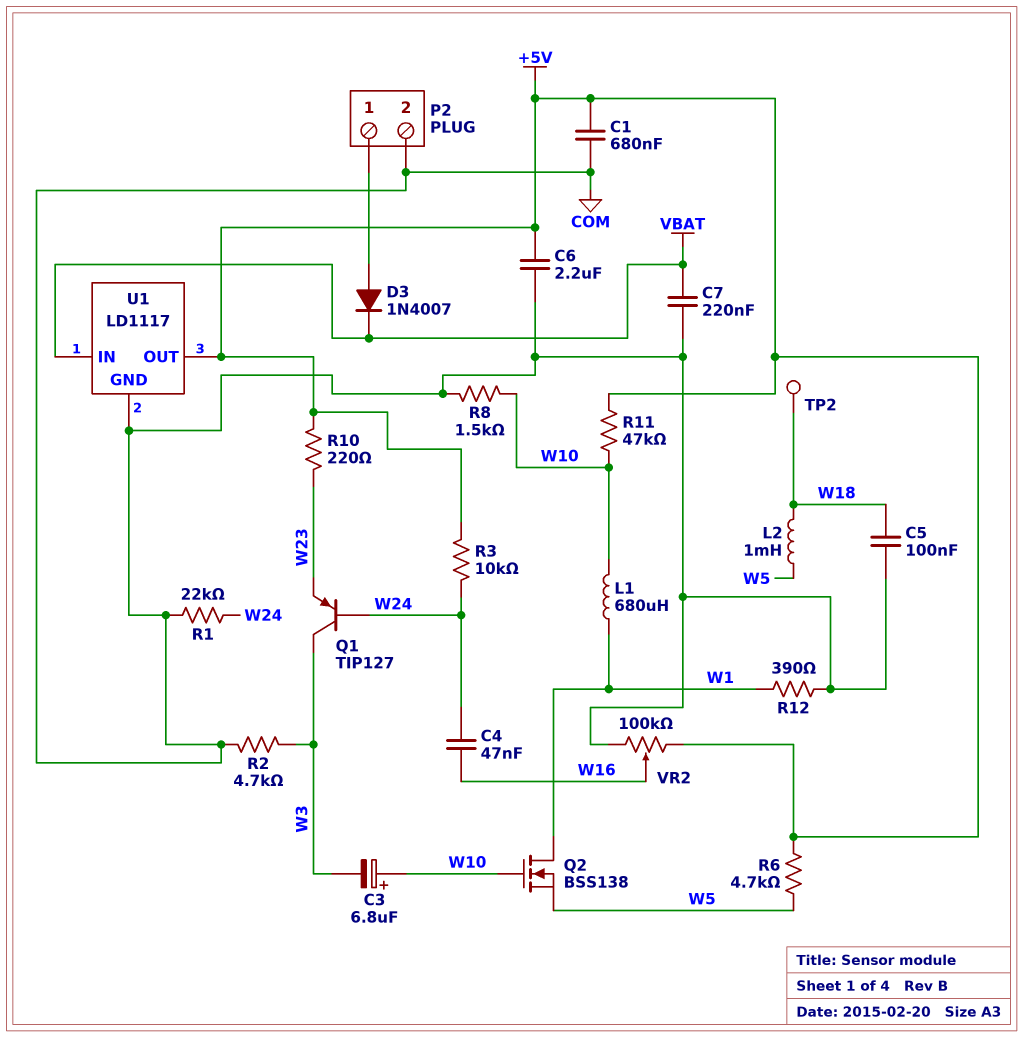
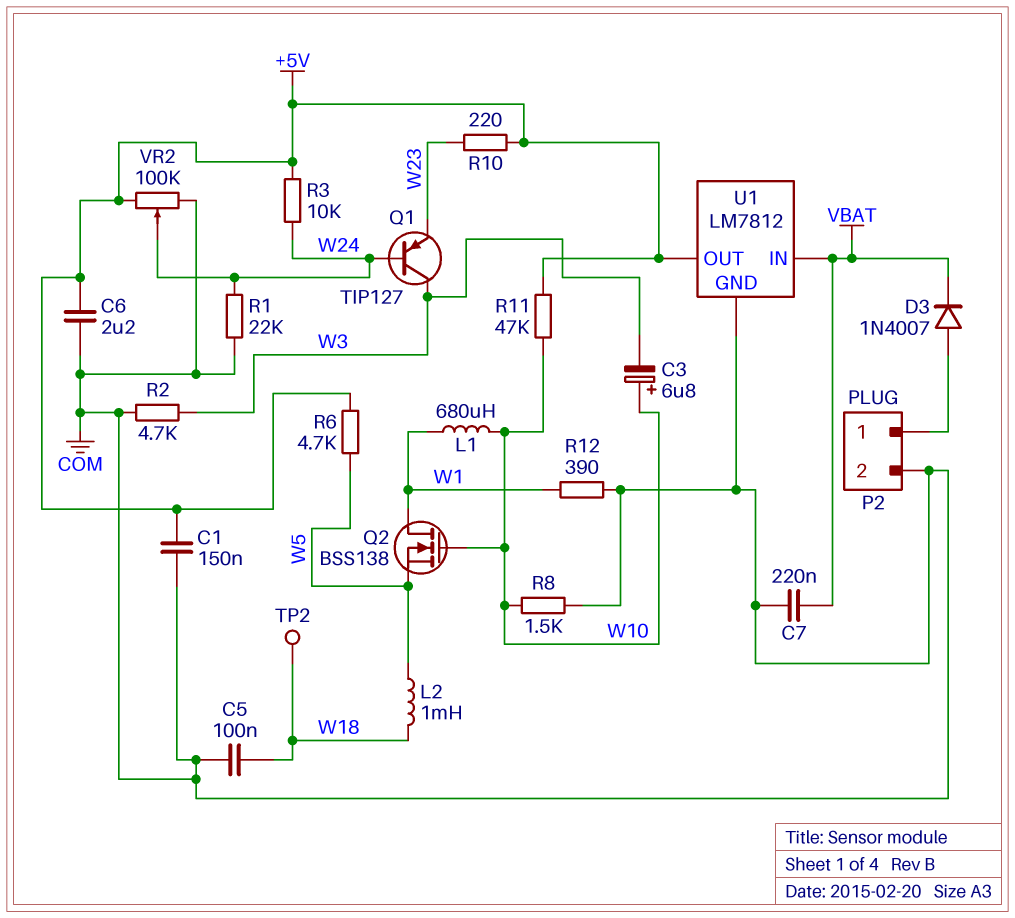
C1: 680nF (+5V, COM) -> 150nF (+5V, COM)
C4: 47nF (W16, W24) -> none
U1: LD1117 -> LM7812
VR2: 100k (+5V, COM, wiper W16) -> 100k (+5V, COM, wiper W24)

